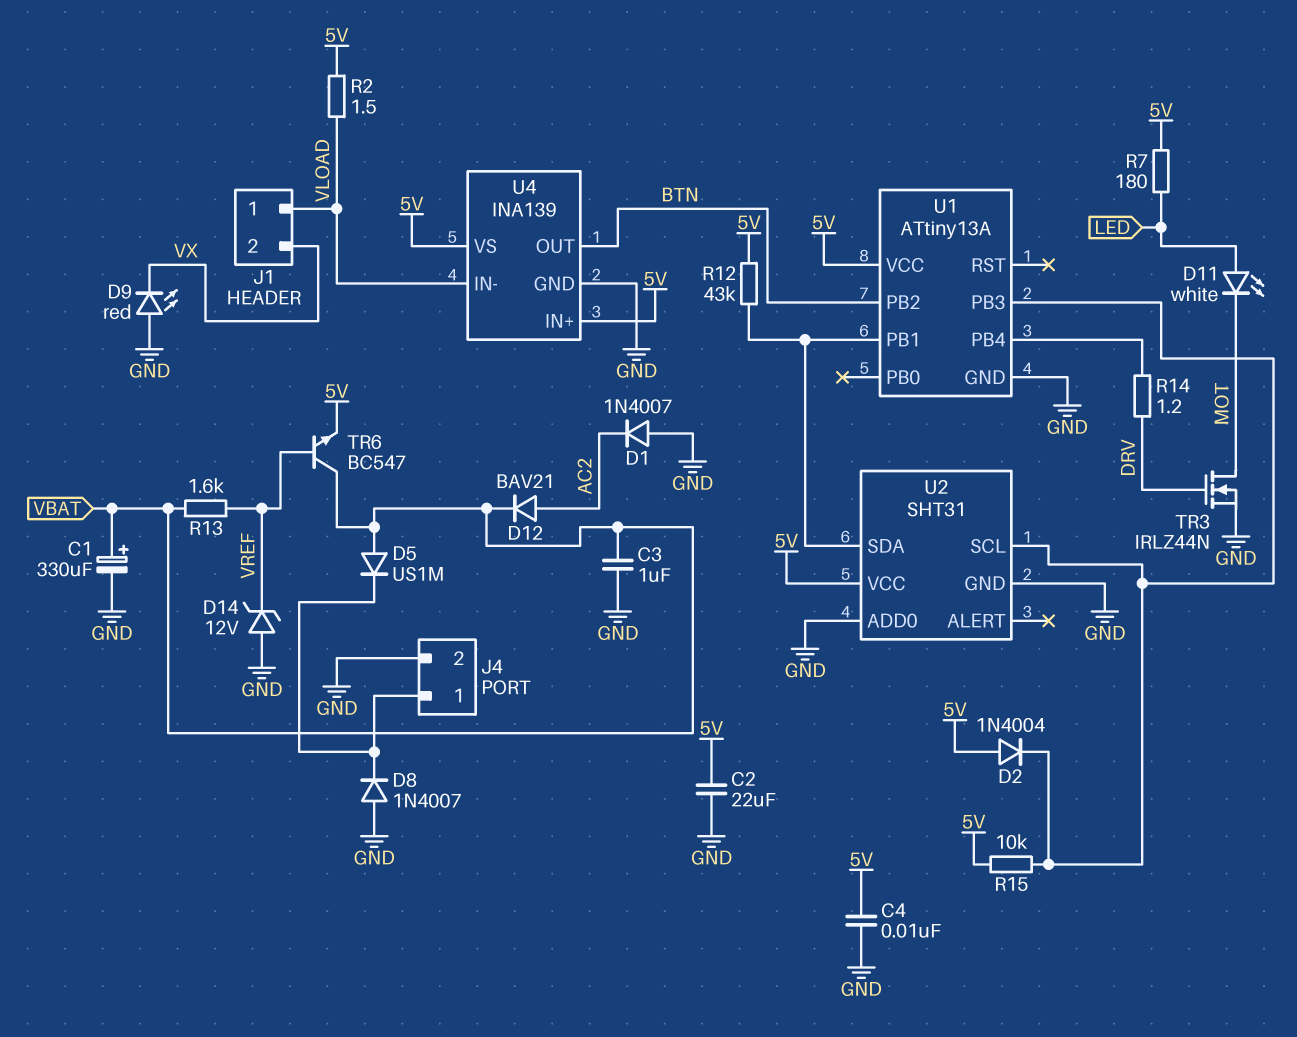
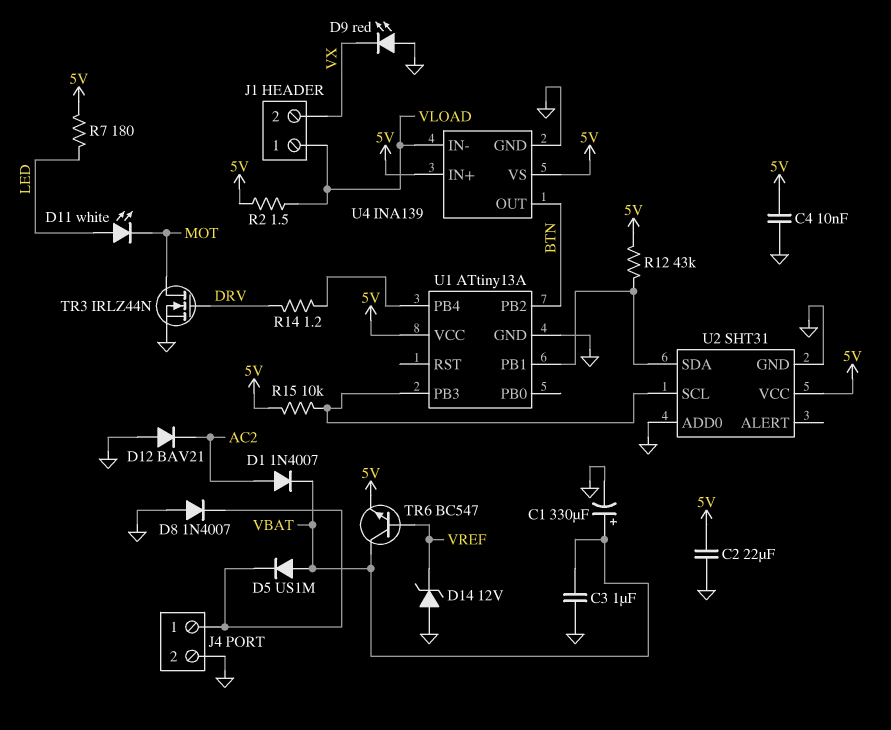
D1: diode 1N4007 (A GND, K AC2) -> diode 1N4007 (A AC2, K VBAT)
D2: diode 1N4004 (A 5V, K U1/PB3) -> none
D12: diode BAV21 (A AC2, K VBAT) -> diode BAV21 (A GND, K AC2)
R13: 1.6k (VBAT, VREF) -> none

